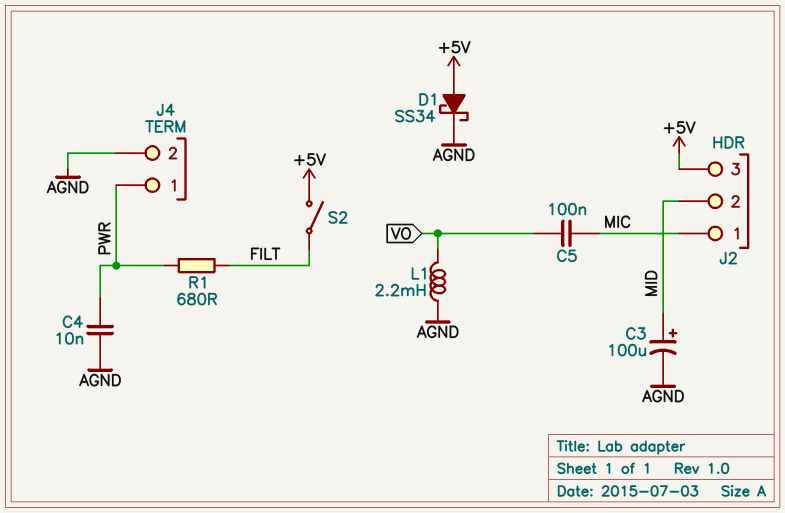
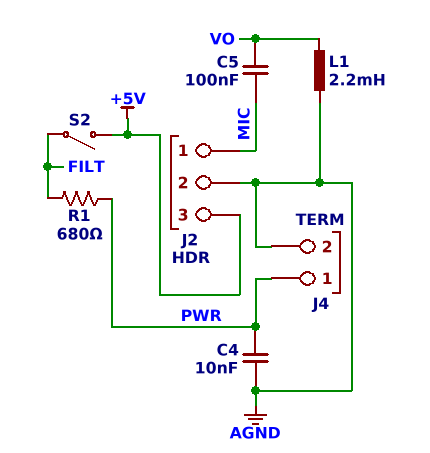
C3: 100uF (plus MID, minus AGND) -> none
D1: schottky SS34 (A +5V, K AGND) -> none
J2 pin 2: MID -> AGND

